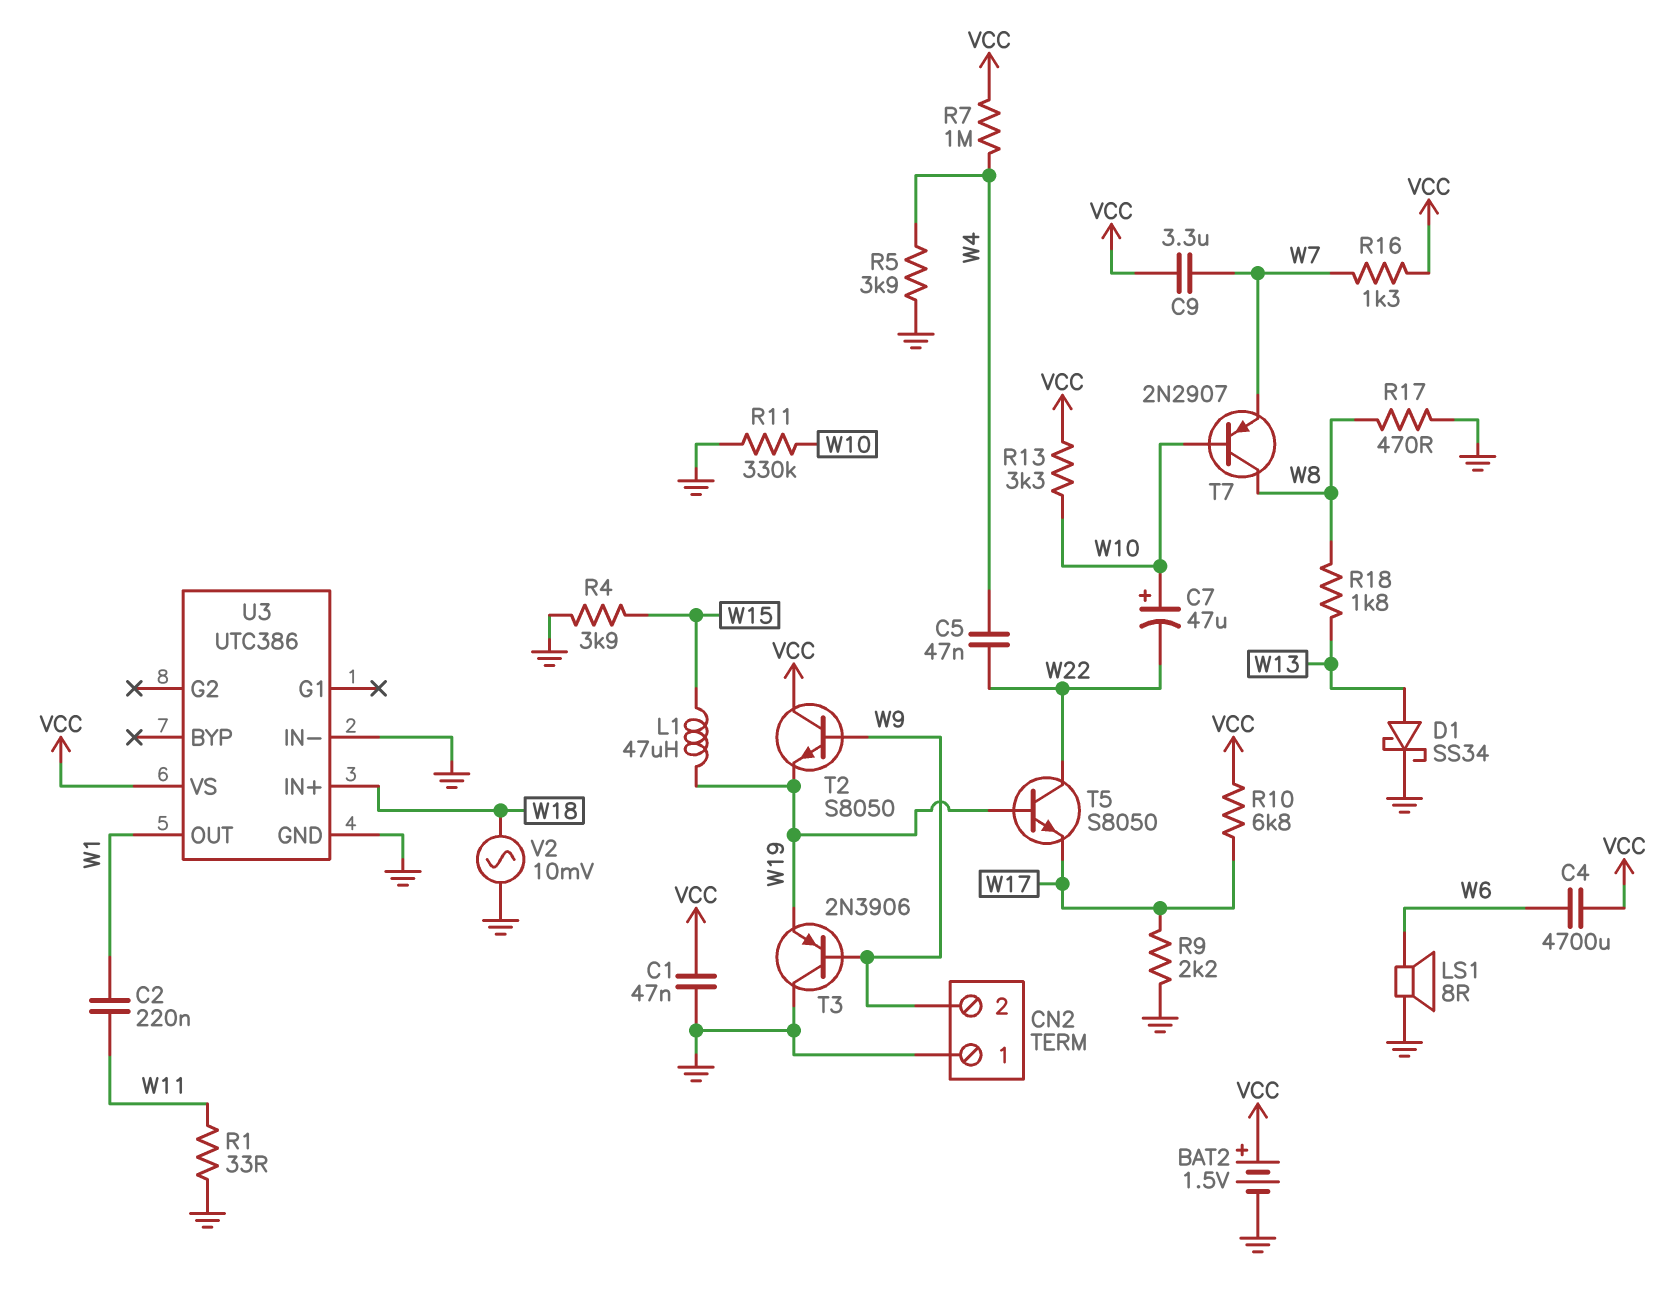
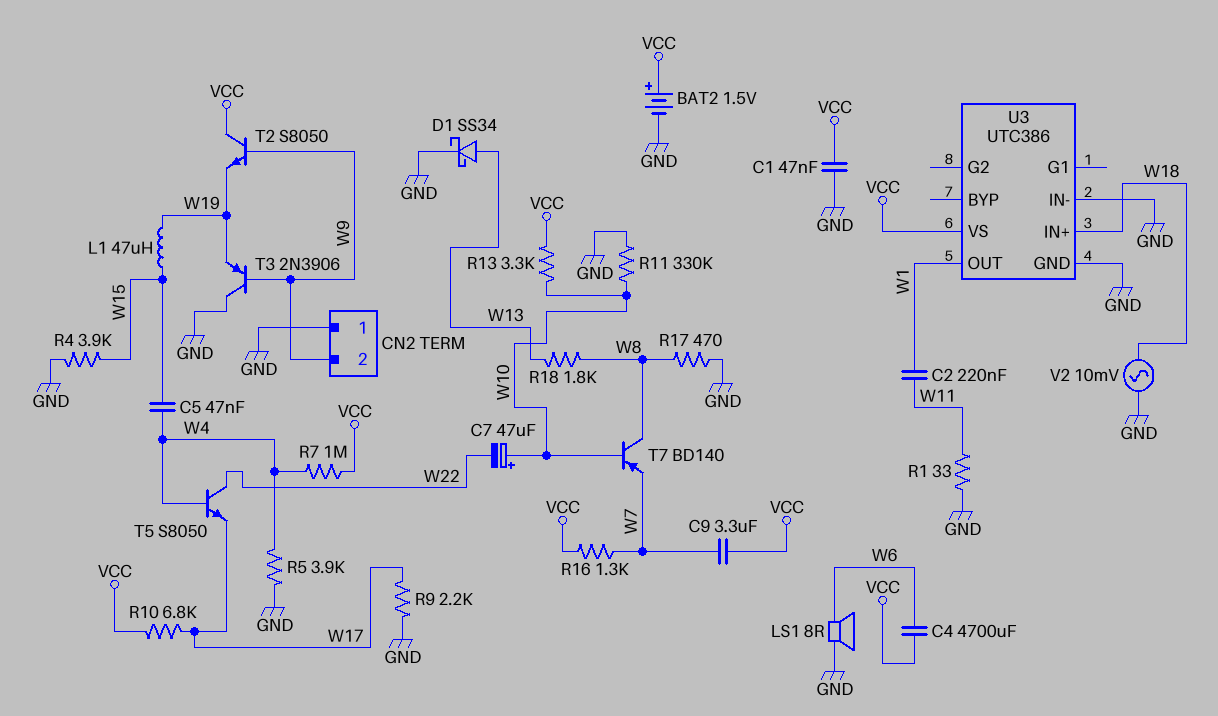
C5: 47nF (W4, W22) -> 47nF (W4, W15)
T5: NPN S8050 (B W19, C W22, E W17) -> NPN S8050 (B W4, C W22, E W17)
T7: PNP 2N2907 (B W10, C W8, E W7) -> PNP BD140 (B W10, C W8, E W7)

